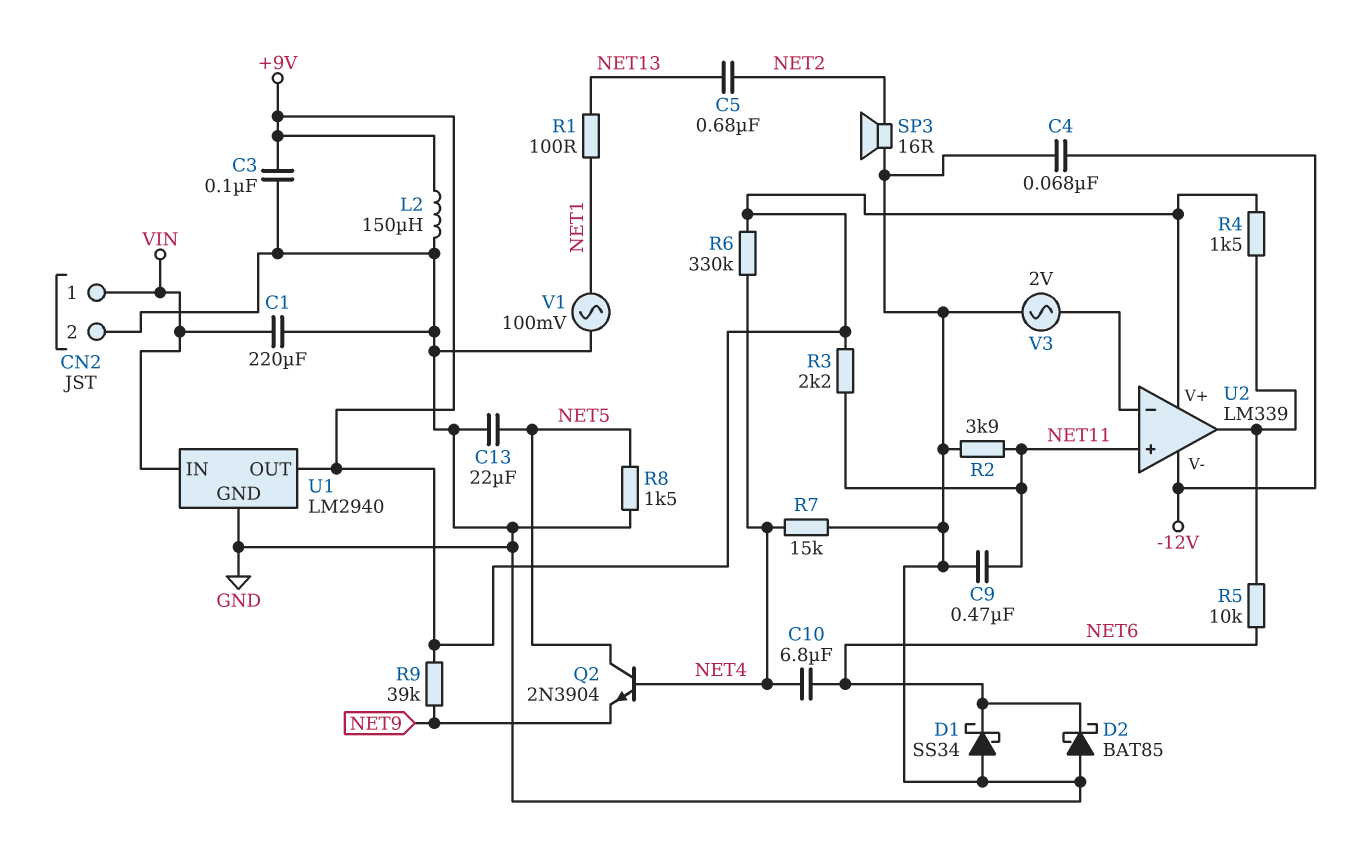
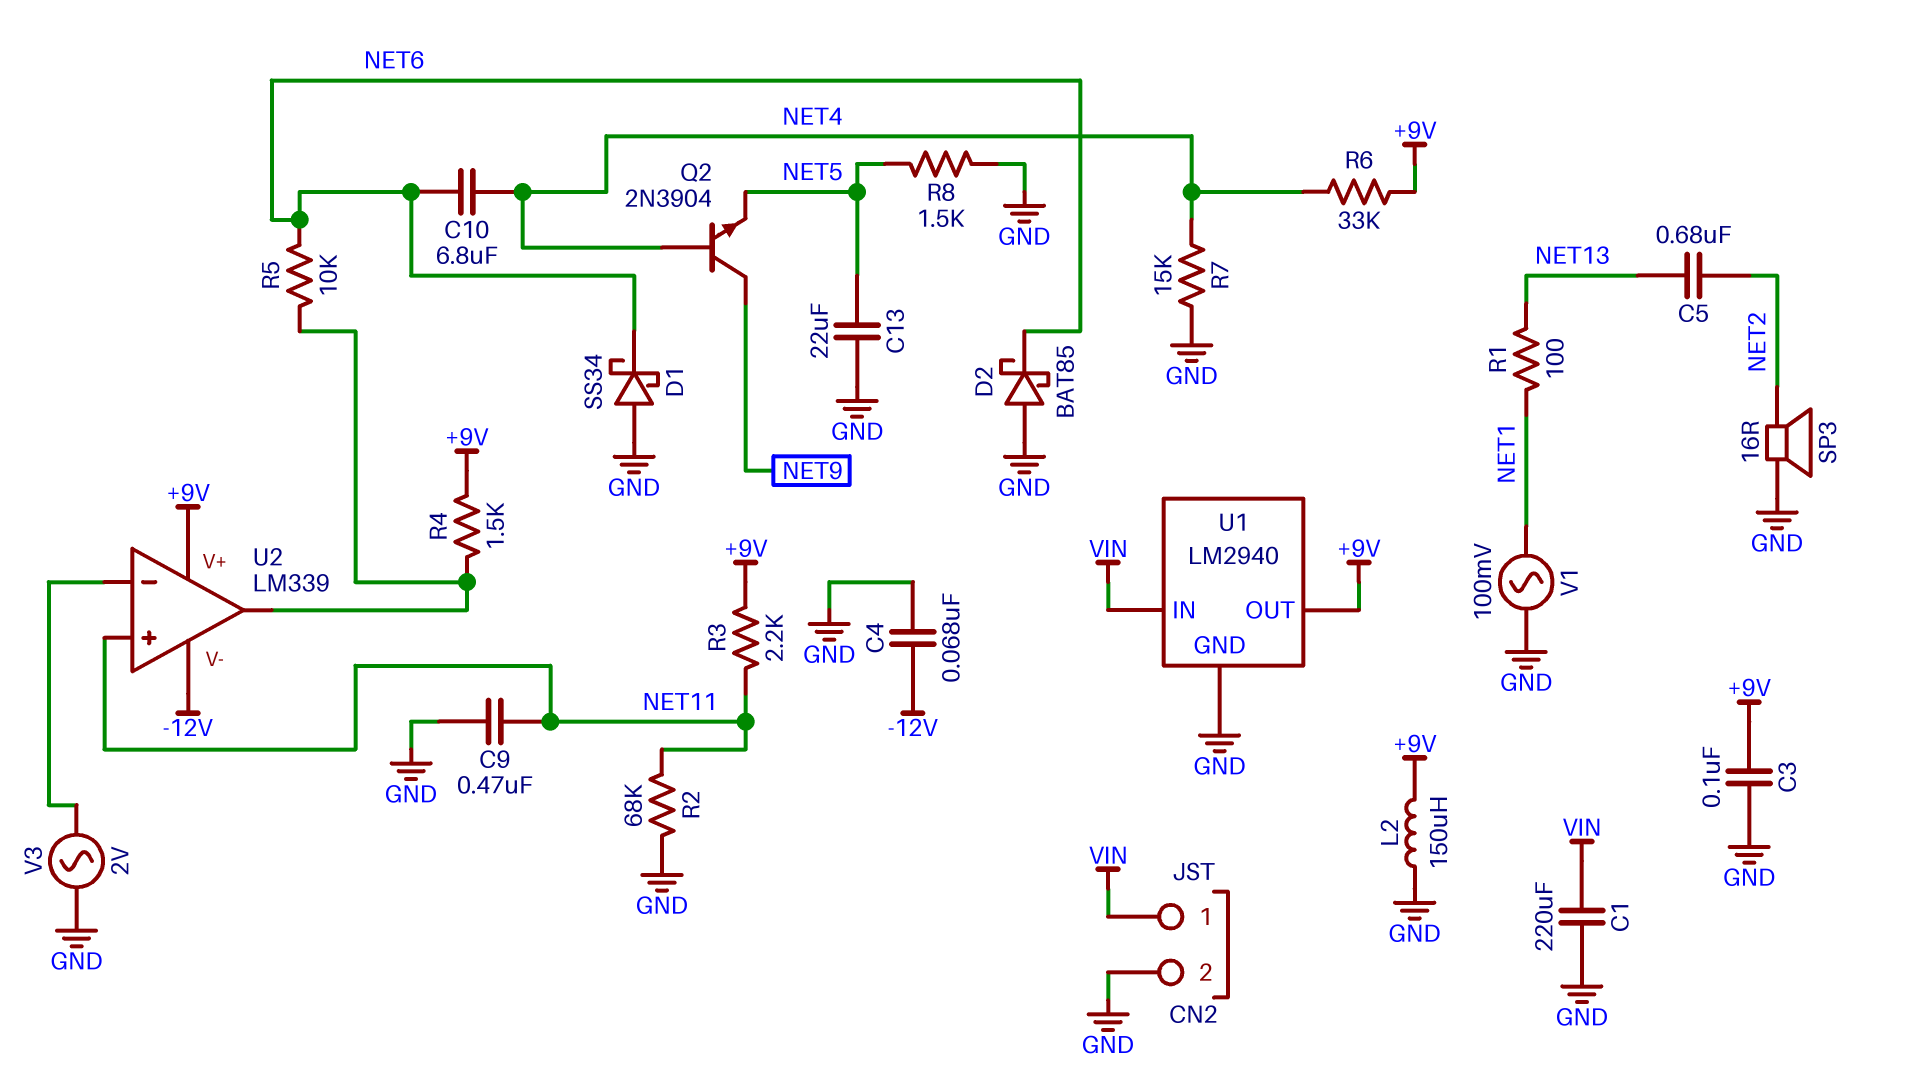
Q2: NPN 2N3904 (B NET4, C NET5, E NET9) -> NPN 2N3904 (B NET4, C NET9, E NET5)
R2: 3.9k (GND, NET11) -> 68k (GND, NET11)
R6: 330k (+9V, NET4) -> 33k (+9V, NET4)
R9: 39k (+9V, NET9) -> none

